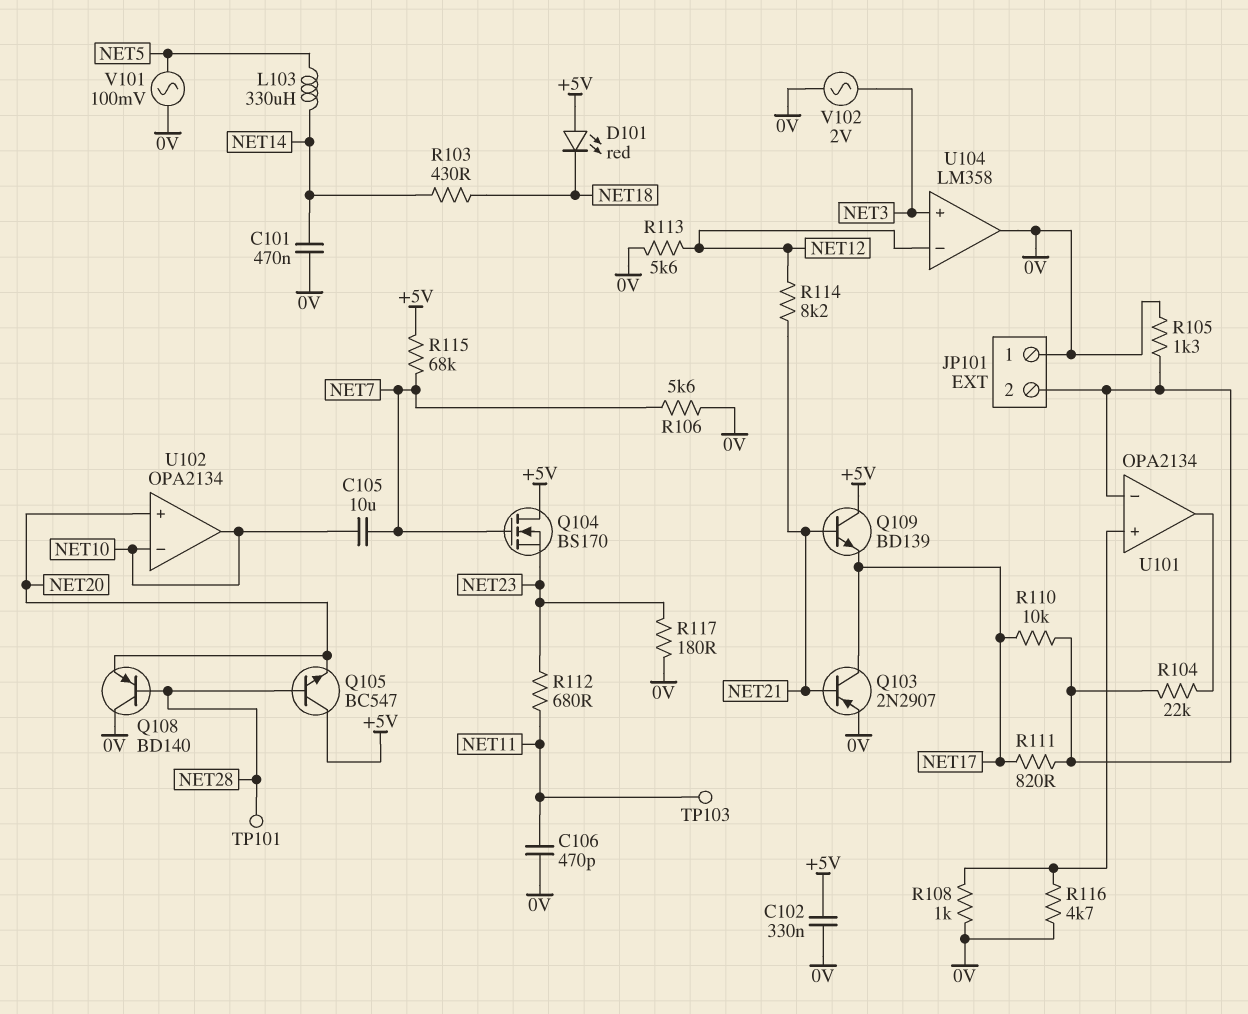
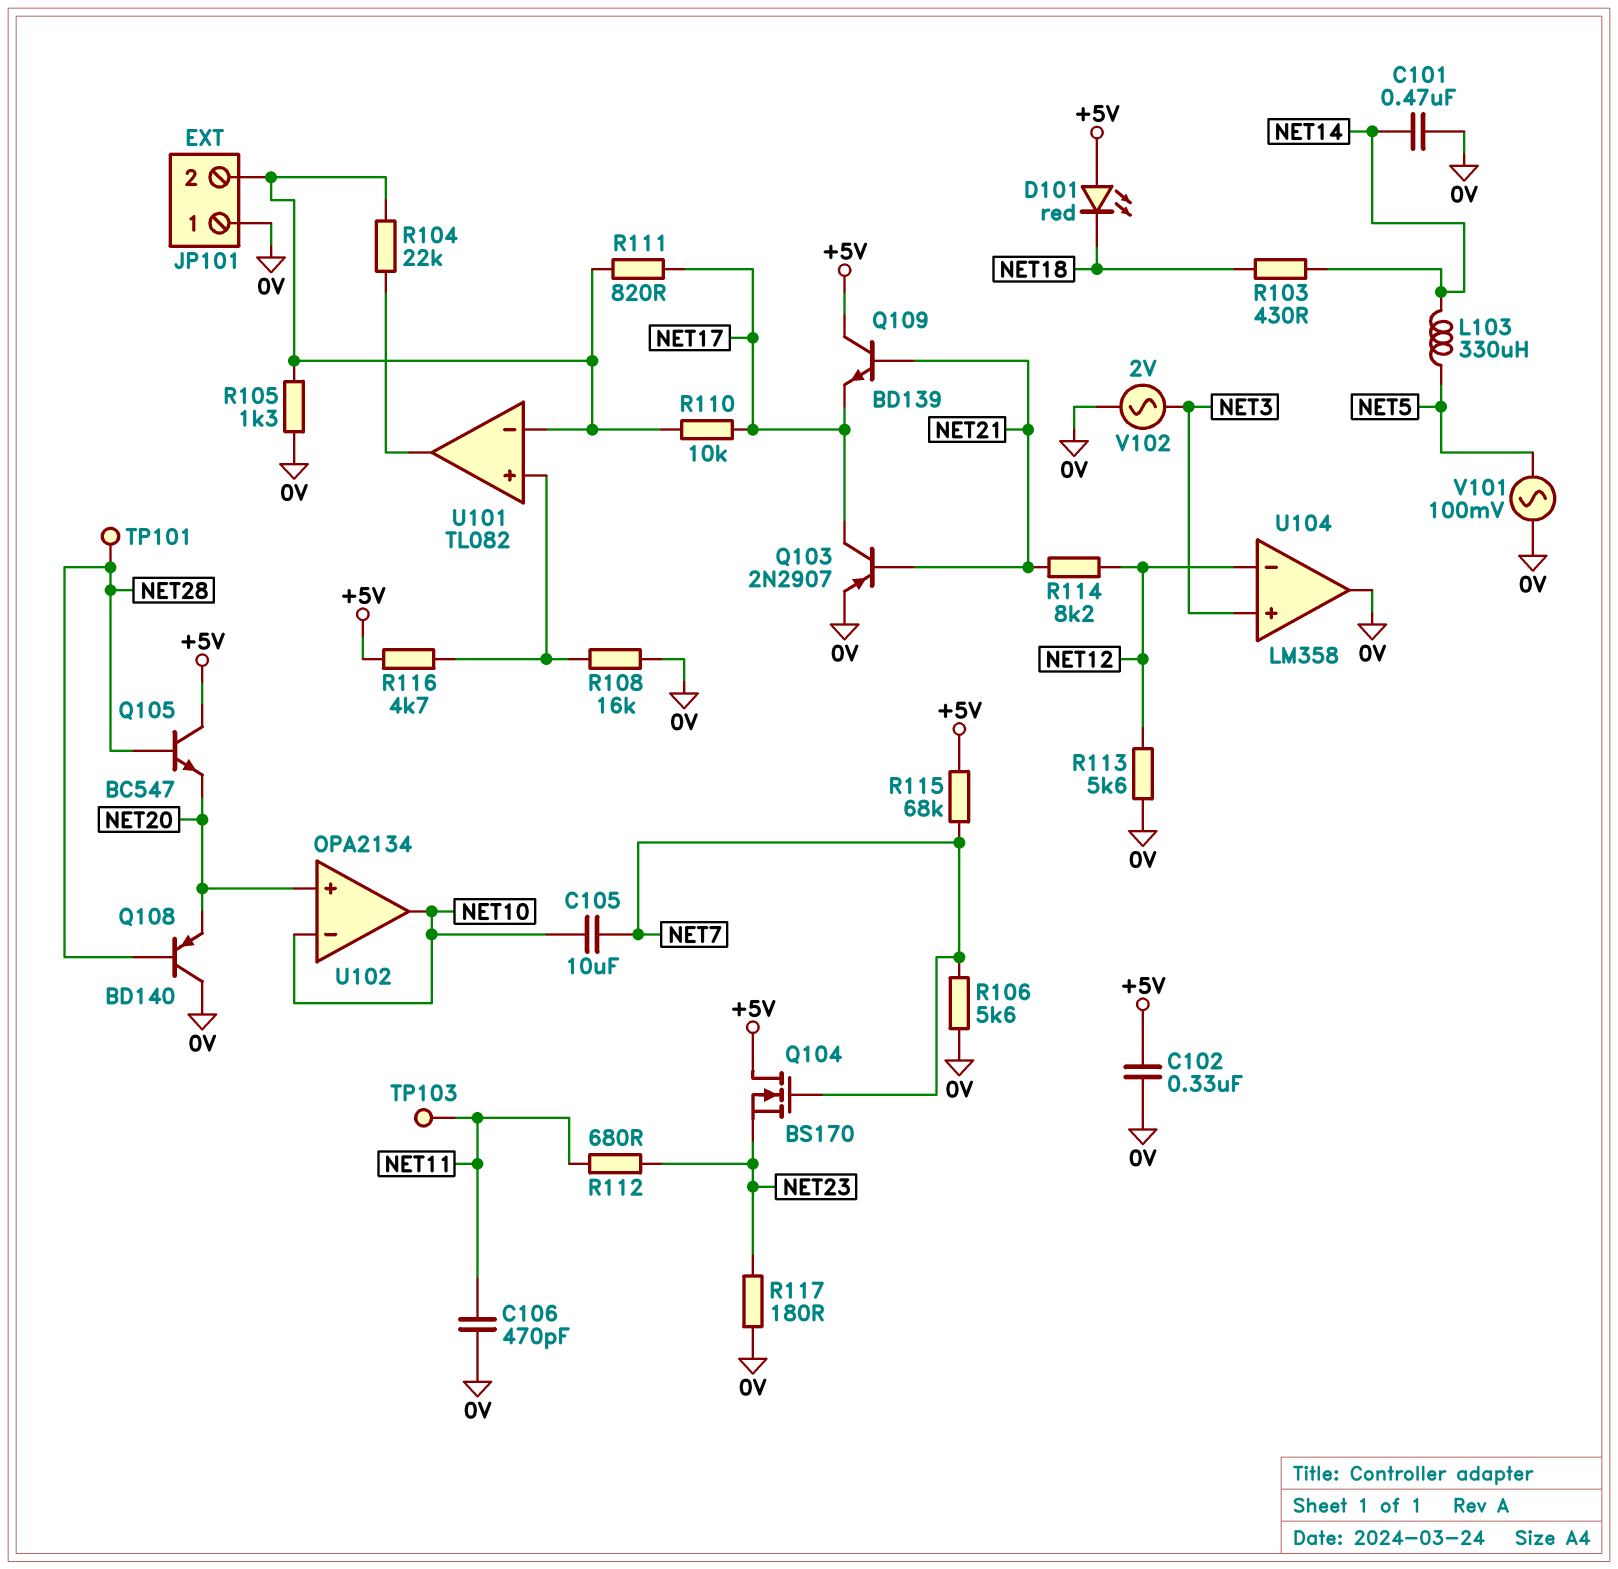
R108: 1k (0V, U101/in+) -> 16k (0V, U101/in+)
R116: 4.7k (0V, U101/in+) -> 4.7k (+5V, U101/in+)
U101: OPA2134 -> TL082

